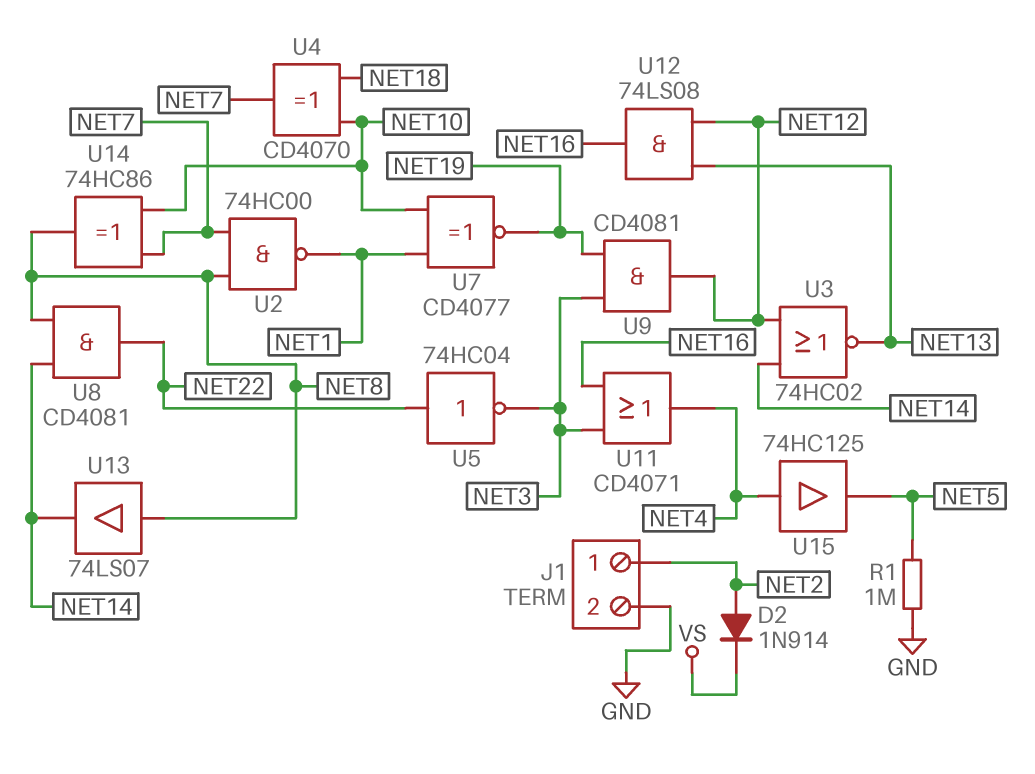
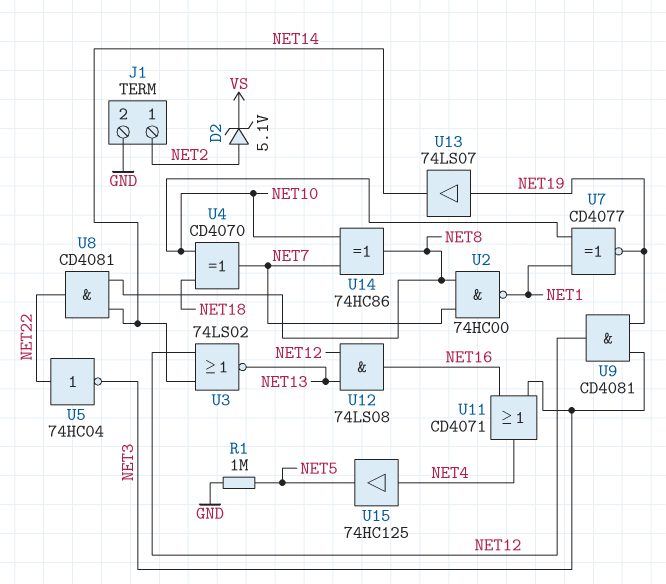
D2: diode 1N914 (A NET2, K VS) -> zener 5.1V (A NET2, K VS)
U3: NOR 74HC02 (in NET12, in NET14, out NET13) -> NOR 74LS02 (in NET12, in NET14, out NET13)
U13: buffer 74LS07 (in NET8, out NET14) -> buffer 74LS07 (in NET19, out NET14)

